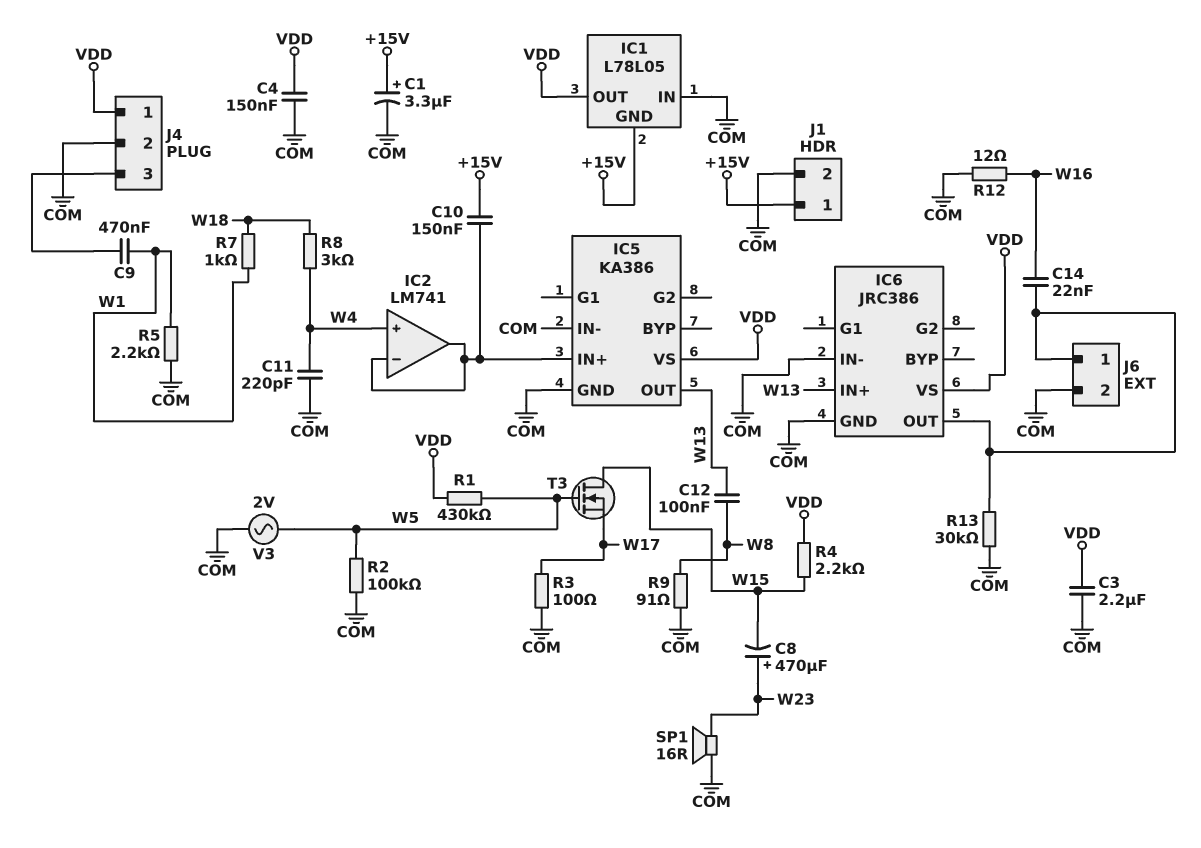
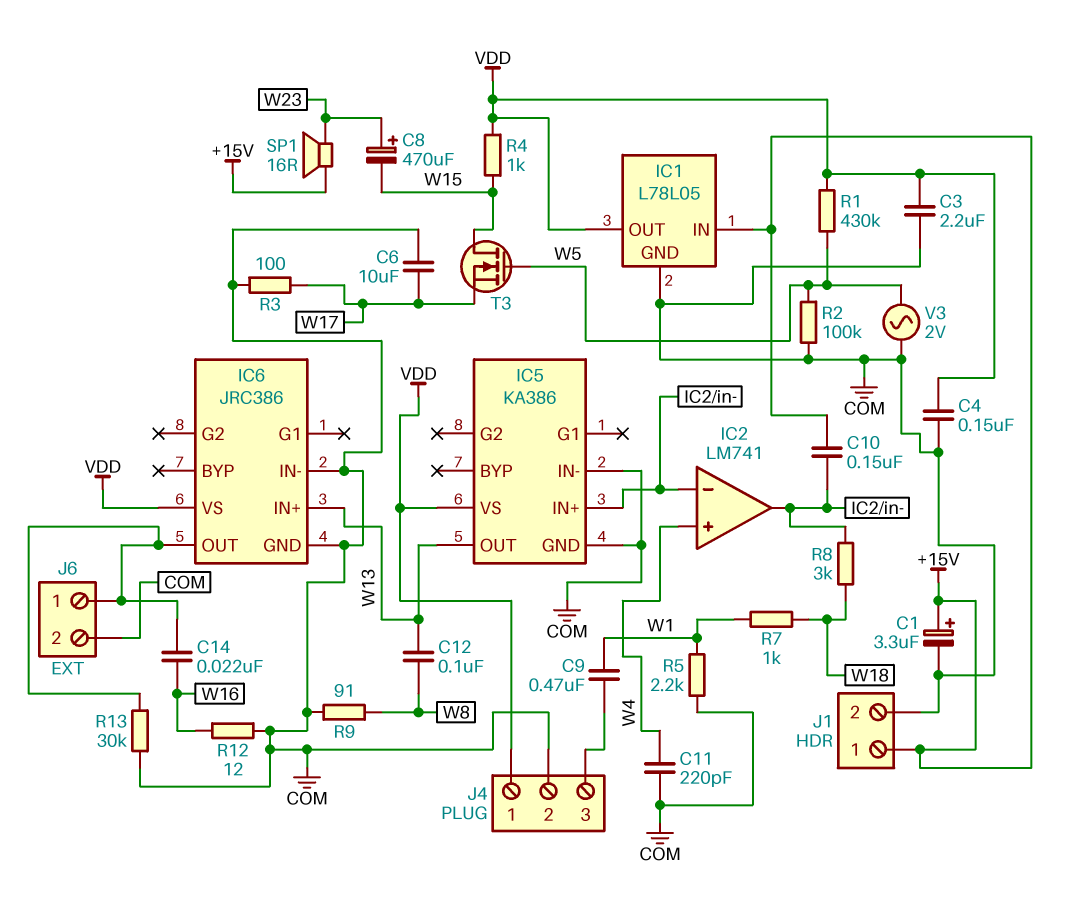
C6: none -> 10uF (COM, W17)
IC1 pin GND: +15V -> COM
IC1 pin IN: COM -> +15V
R4: 2.2k (VDD, W15) -> 1k (VDD, W15)
R8: 3k (W4, W18) -> 3k (IC2/in-, W18)
SP1: speaker 16R (COM, W23) -> speaker 16R (+15V, W23)

